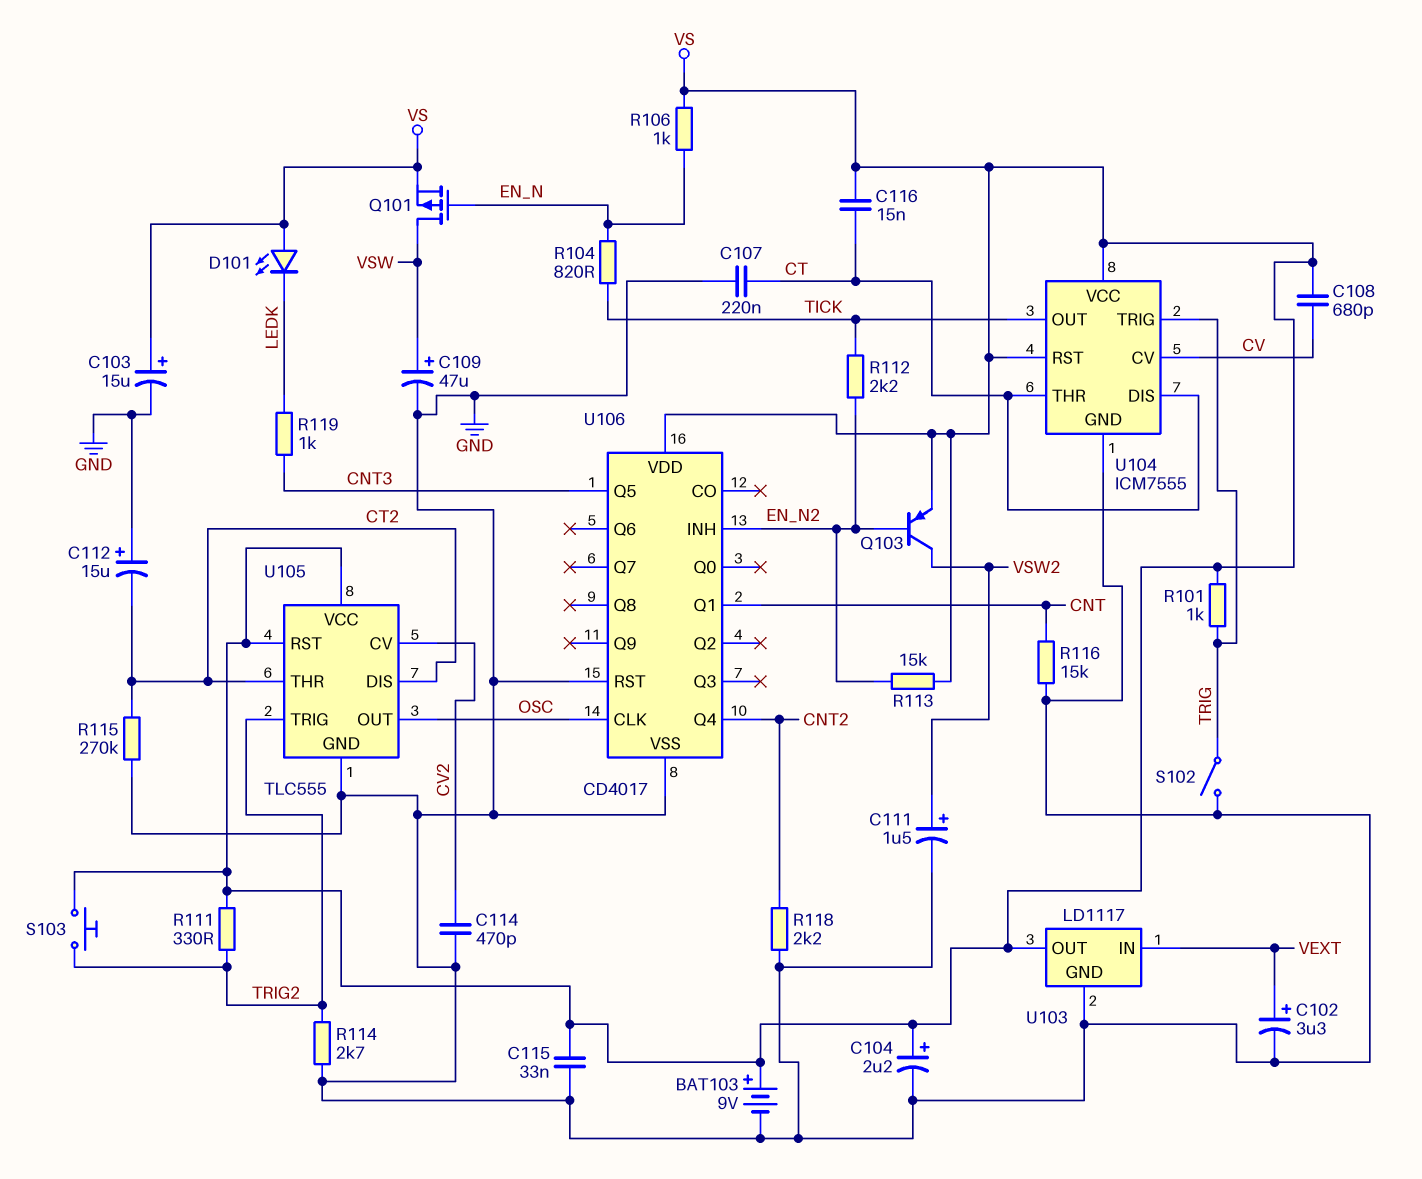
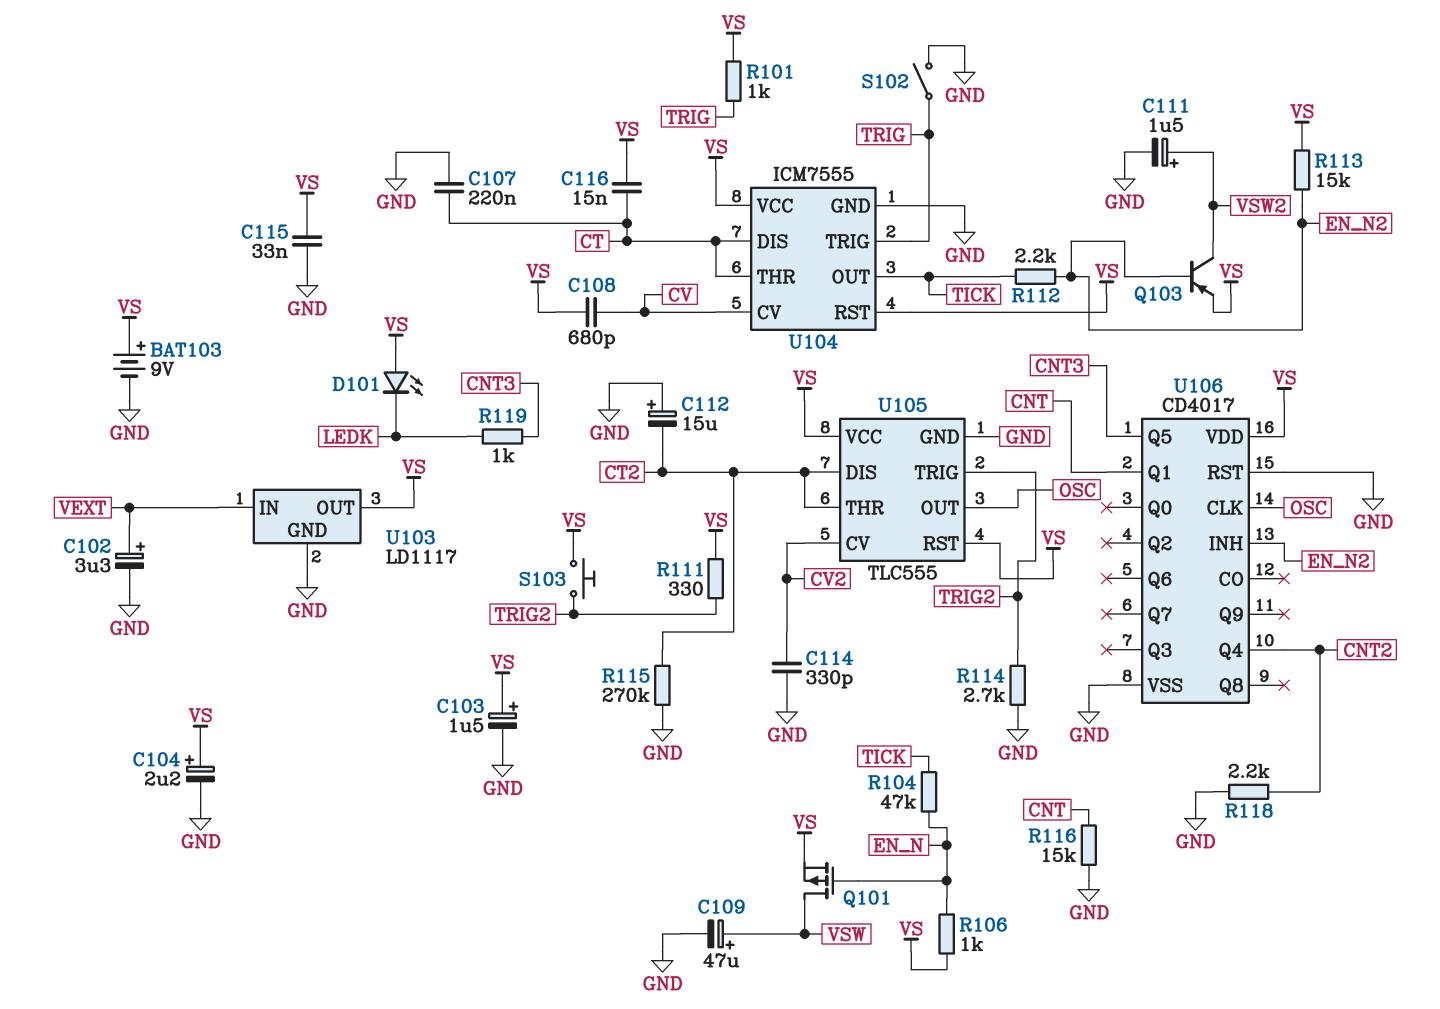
C103: 15uF (plus VS, minus GND) -> 1.5uF (plus VS, minus GND)
C114: 470pF (CV2, GND) -> 330pF (CV2, GND)
R104: 820 (EN_N, TICK) -> 47k (EN_N, TICK)

